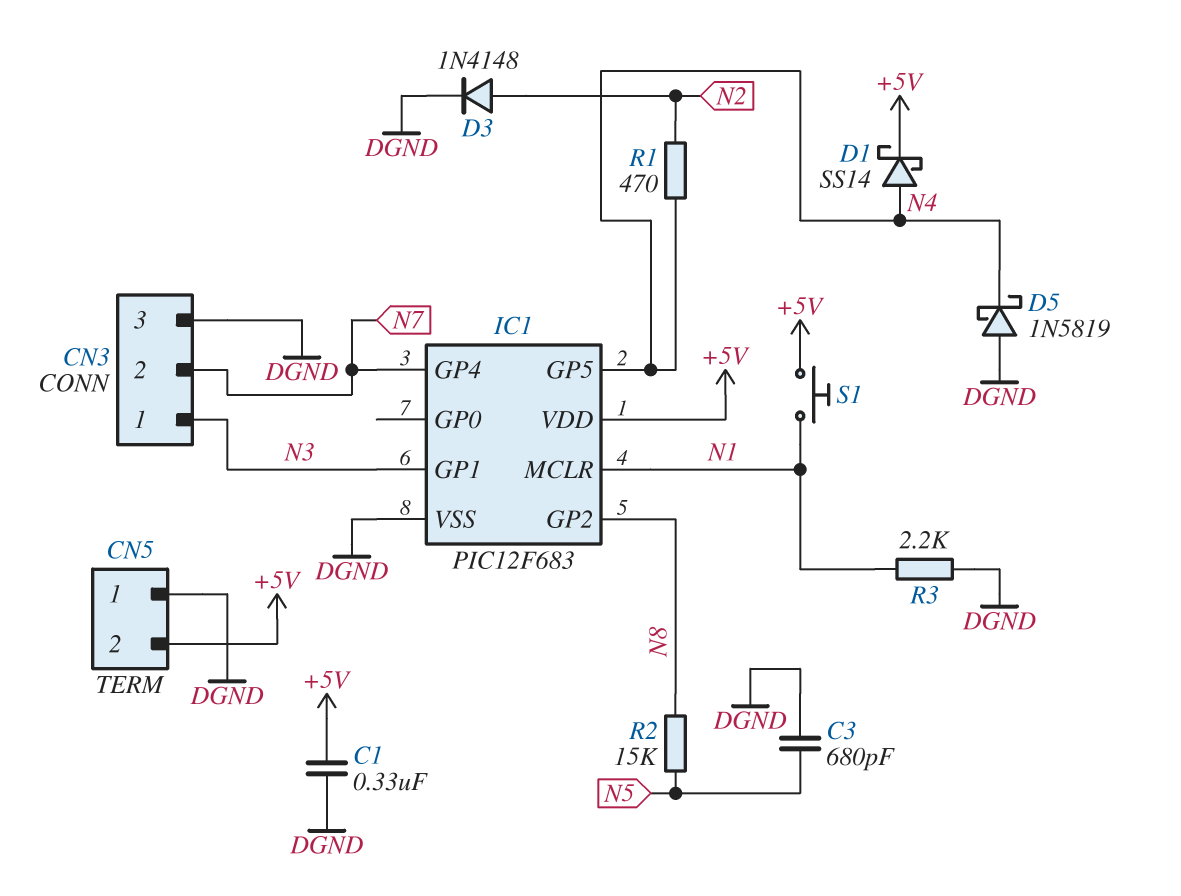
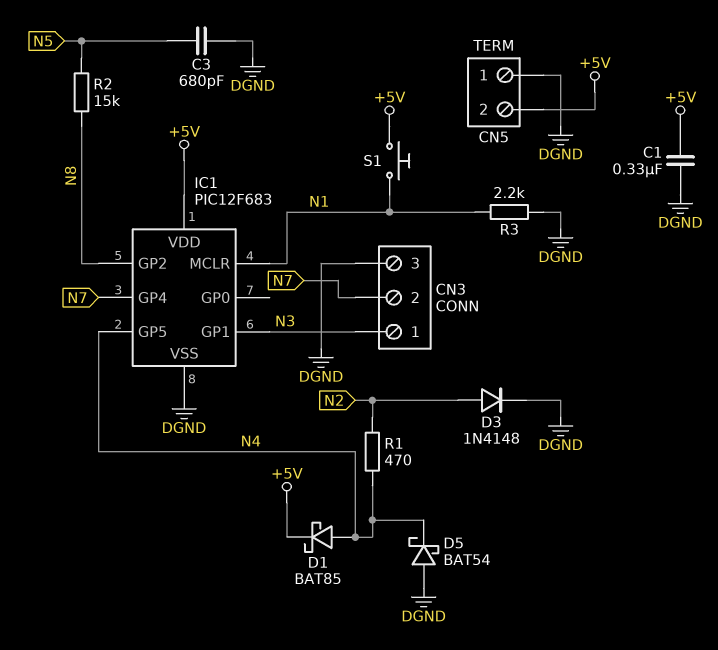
D1: schottky SS14 (A N4, K +5V) -> schottky BAT85 (A N4, K +5V)
D5: schottky 1N5819 (A DGND, K N4) -> schottky BAT54 (A DGND, K N4)

